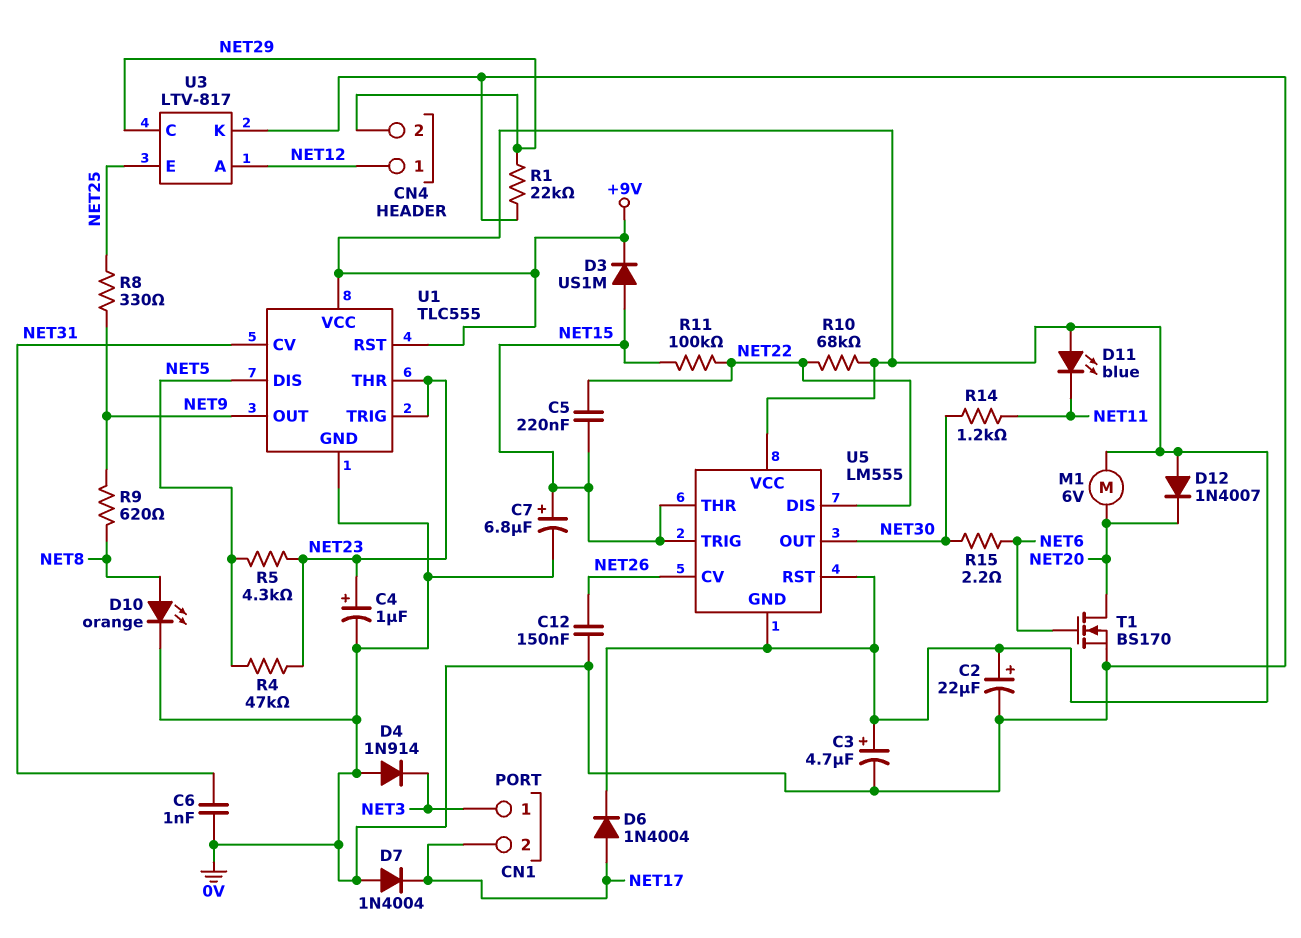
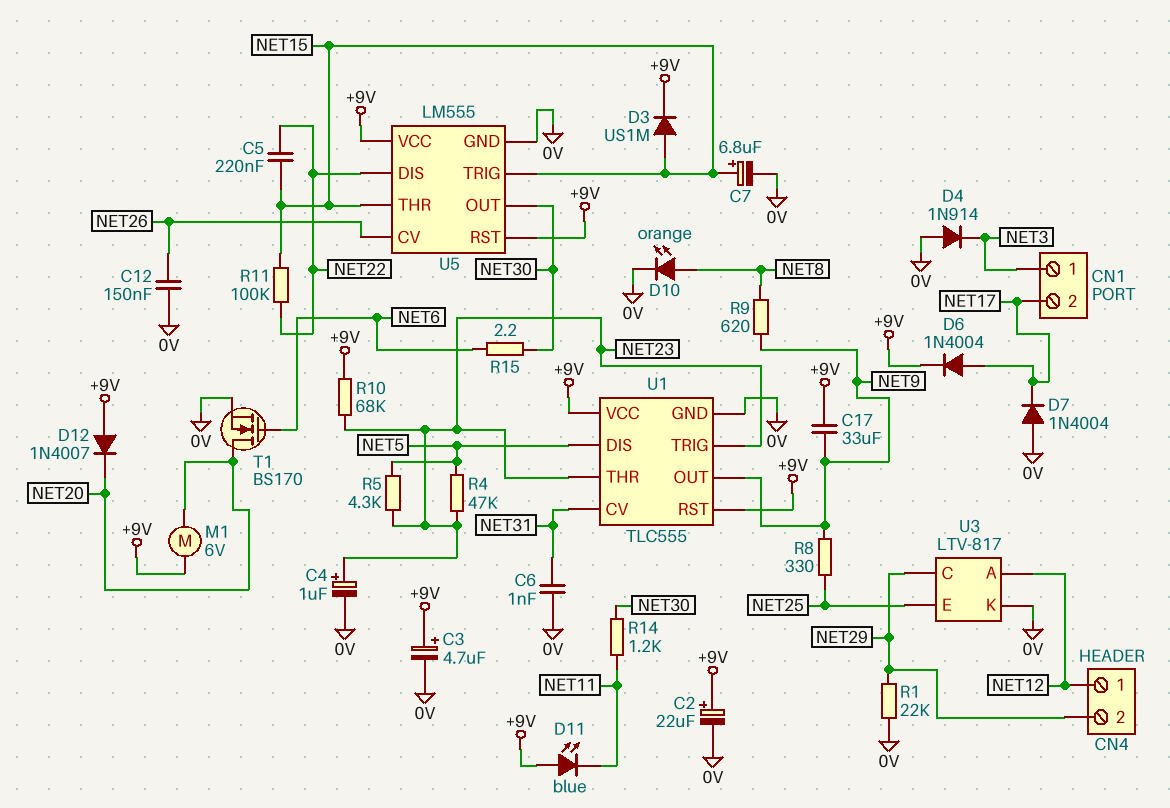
C17: none -> 33uF (+9V, NET9)
R10: 68k (+9V, NET22) -> 68k (+9V, NET23)
U5 pin GND: +9V -> 0V

